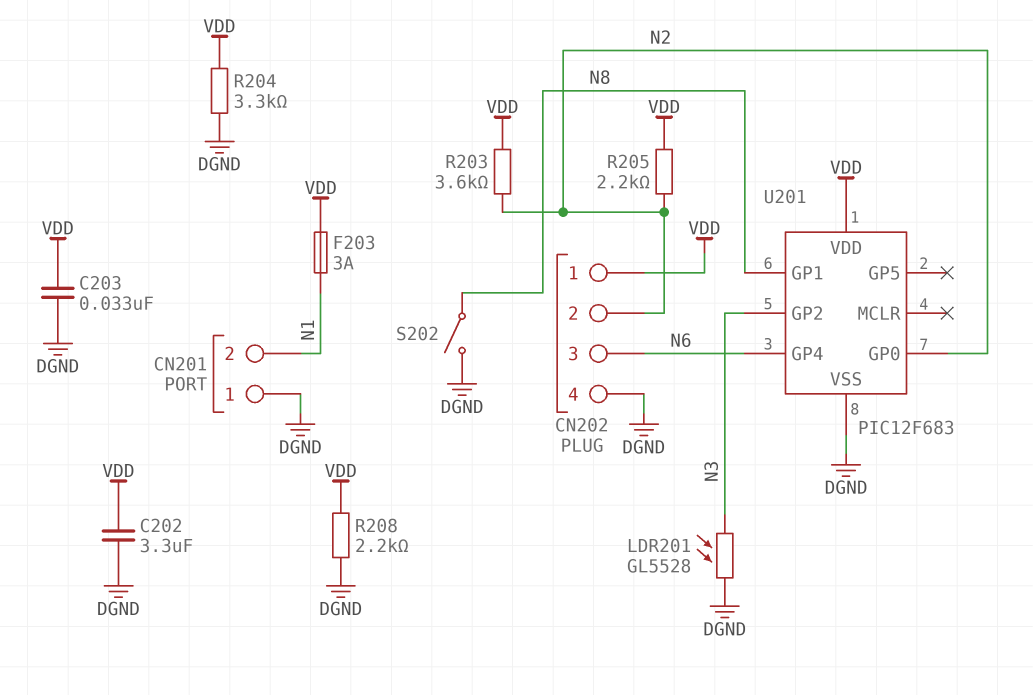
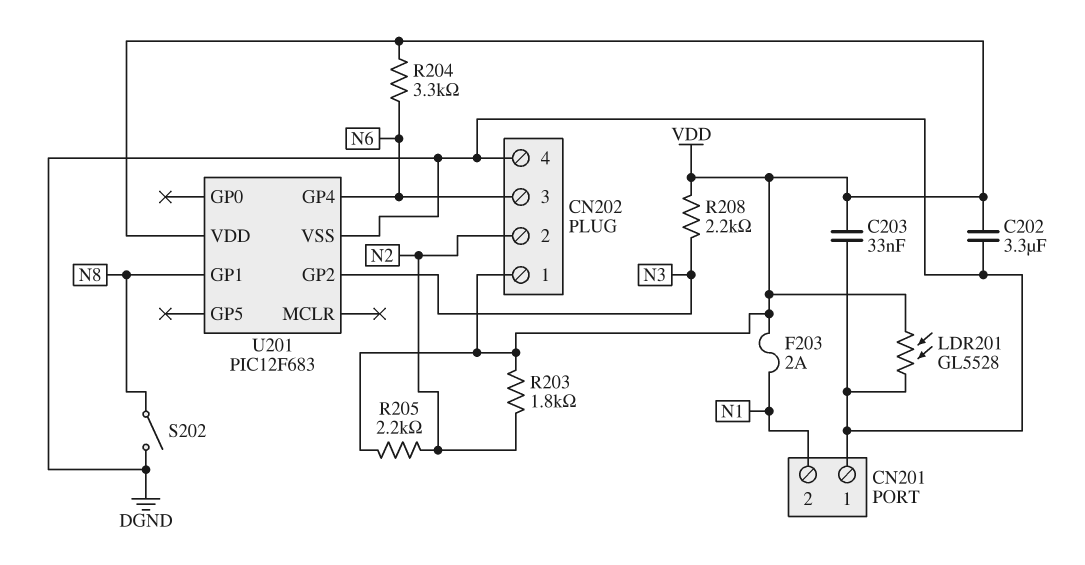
F203: 3A (N1, VDD) -> 2A (N1, VDD)
LDR201: GL5528 (DGND, N3) -> GL5528 (DGND, VDD)
R203: 3.6k (N2, VDD) -> 1.8k (N2, VDD)
R204: 3.3k (DGND, VDD) -> 3.3k (N6, VDD)
R208: 2.2k (DGND, VDD) -> 2.2k (N3, VDD)
U201 pin GP0: N2 -> none

